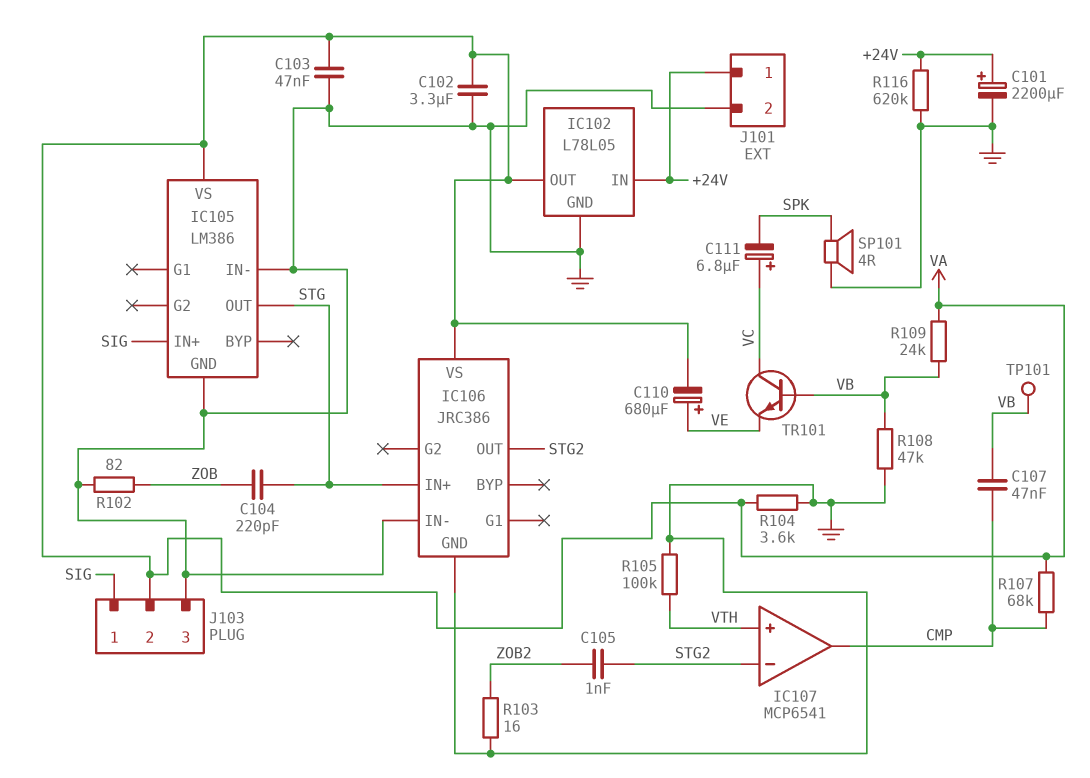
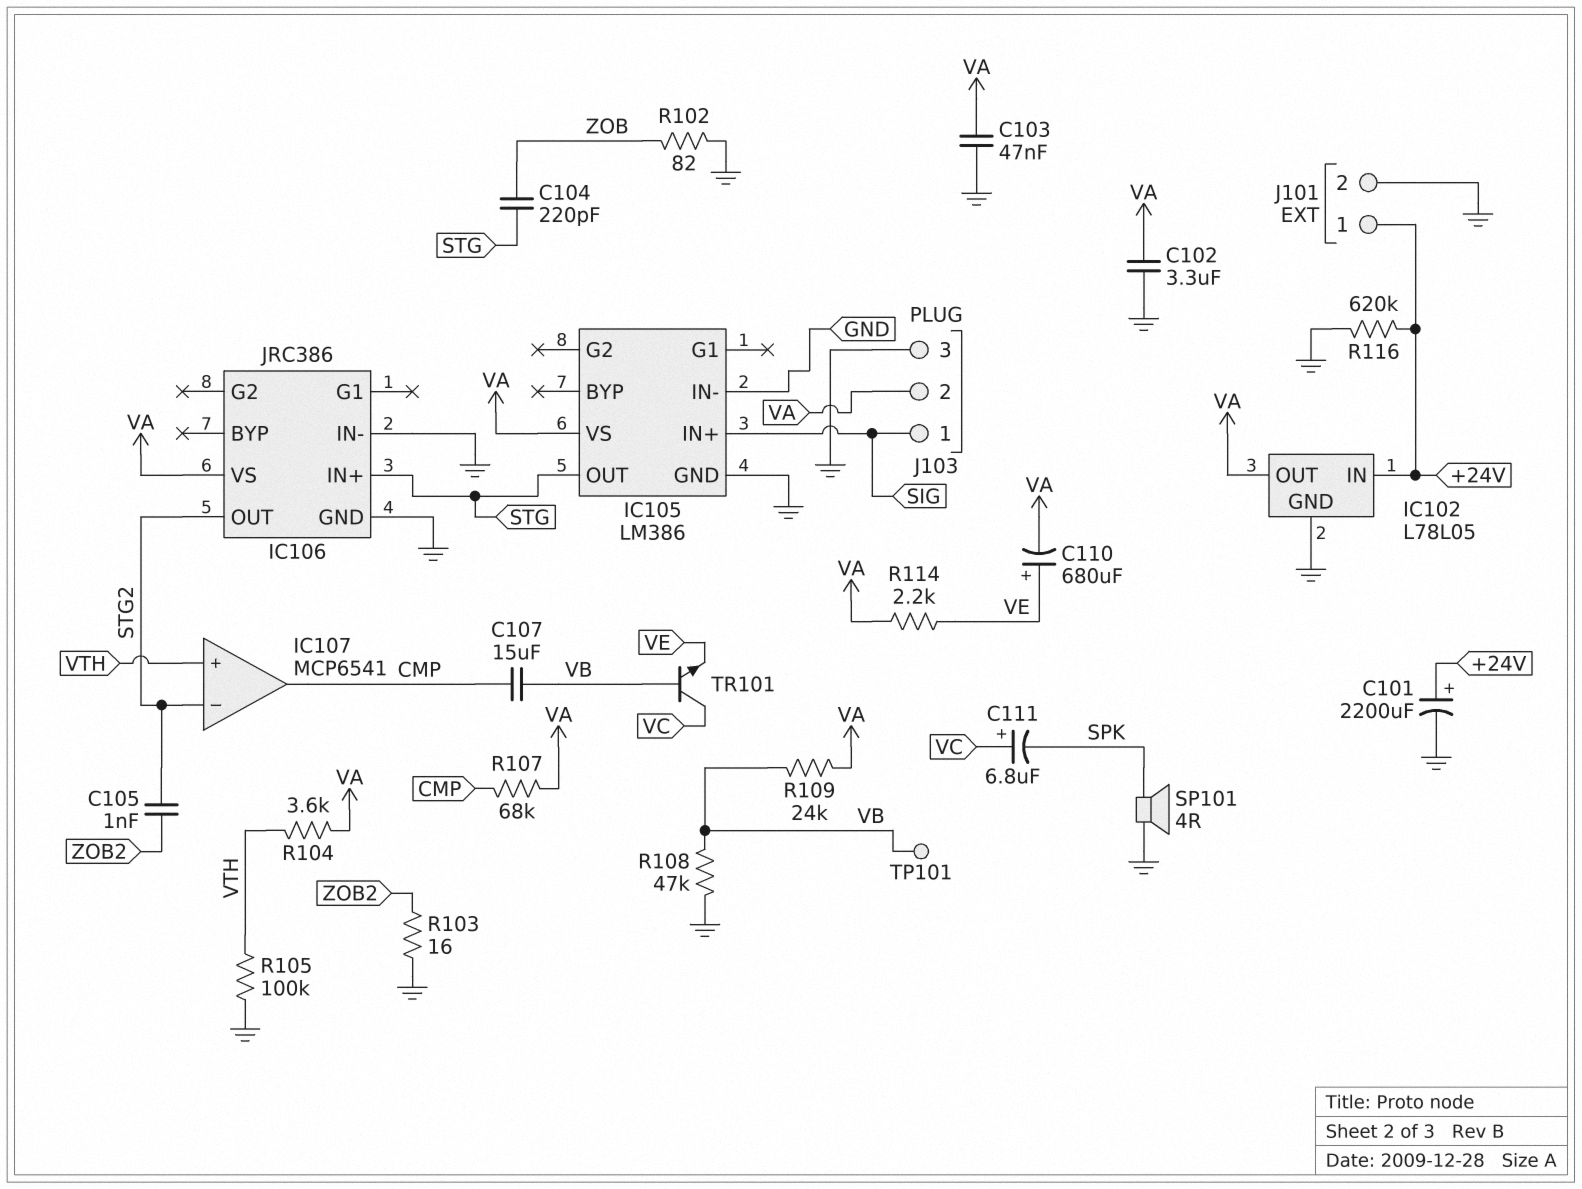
C107: 47nF (CMP, VB) -> 15uF (CMP, VB)
R104: 3.6k (GND, VA) -> 3.6k (VA, VTH)
R114: none -> 2.2k (VA, VE)

